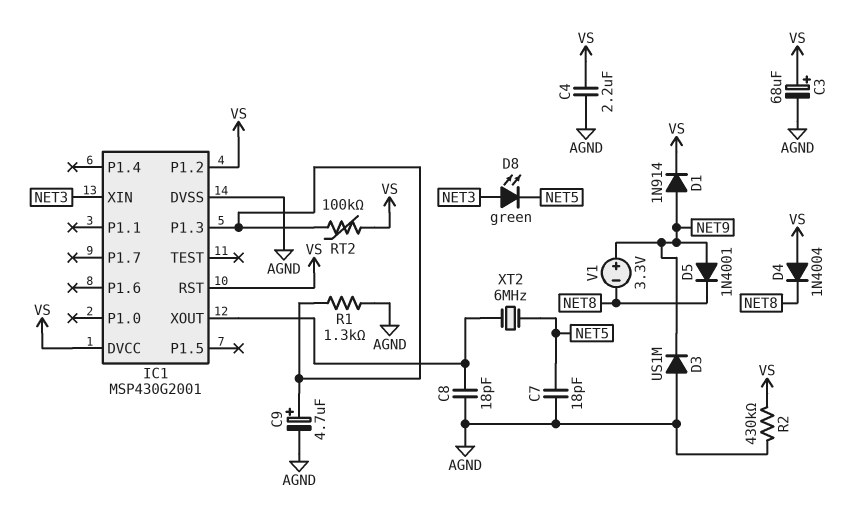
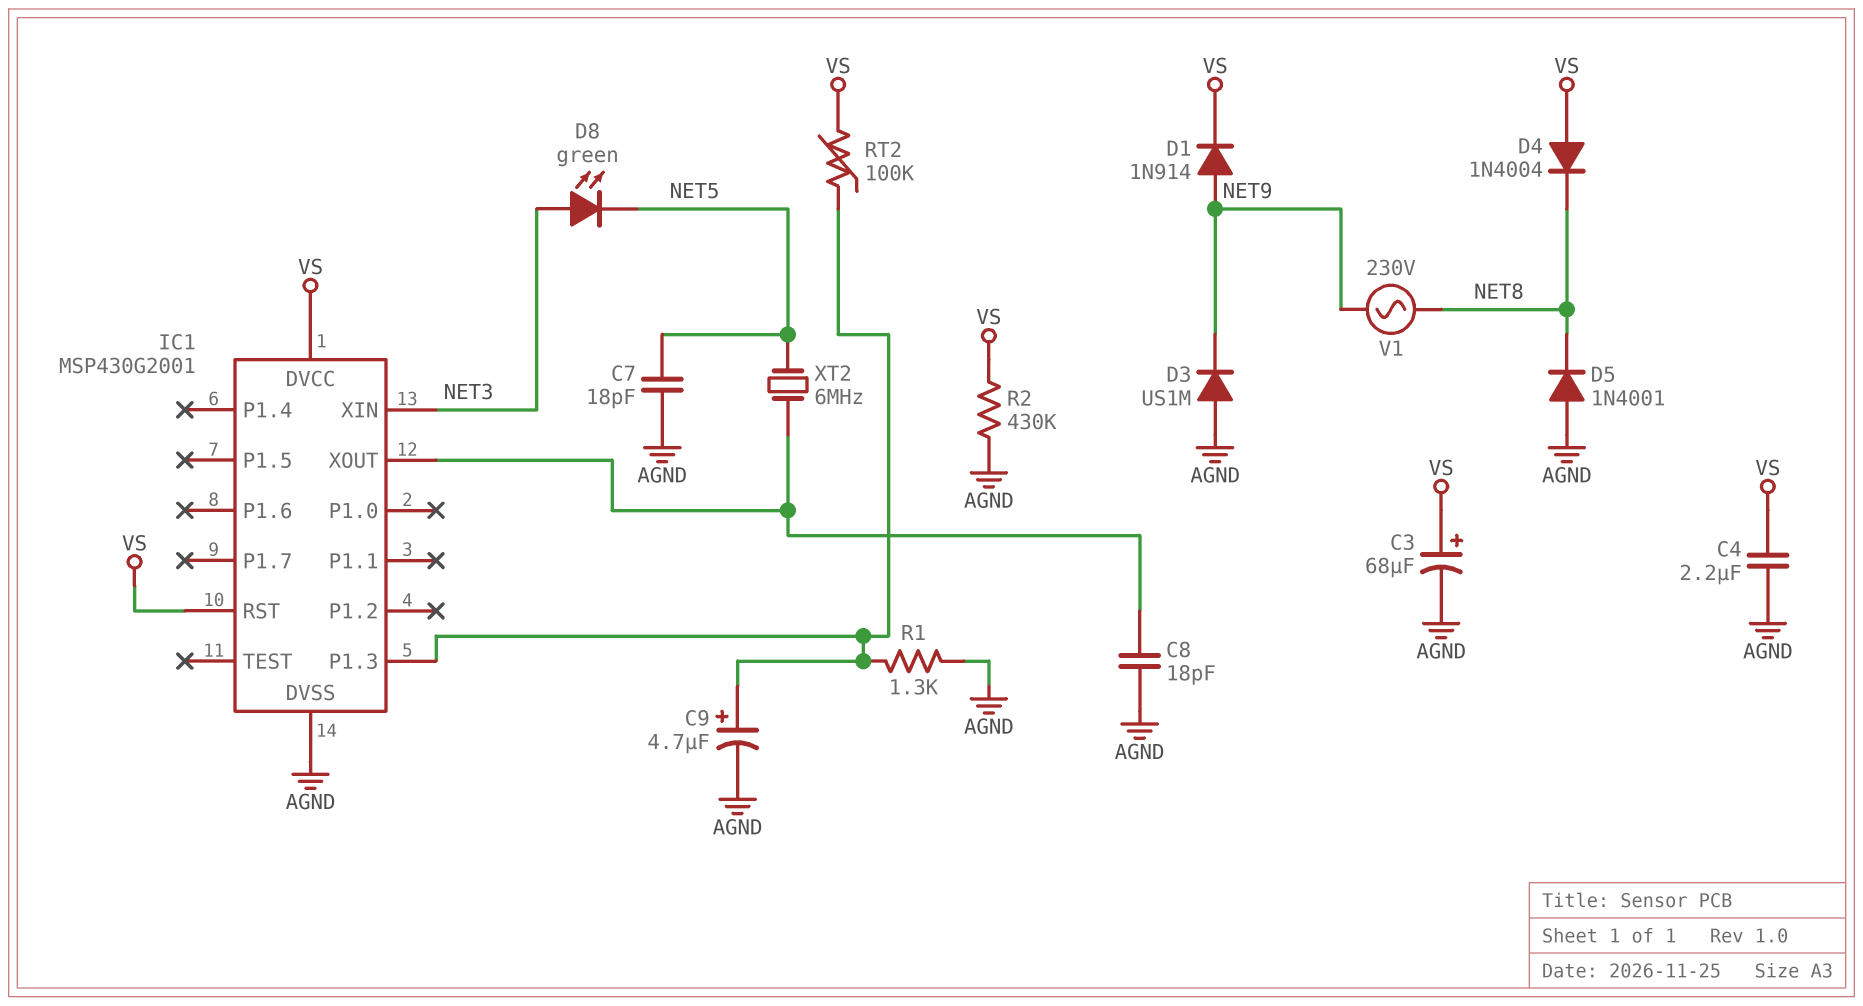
D5: diode 1N4001 (A NET9, K NET8) -> diode 1N4001 (A AGND, K NET8)
IC1 pin P1.2: VS -> none
V1: 3.3V (plus NET9, minus NET8) -> AC 230V (NET8, NET9)

